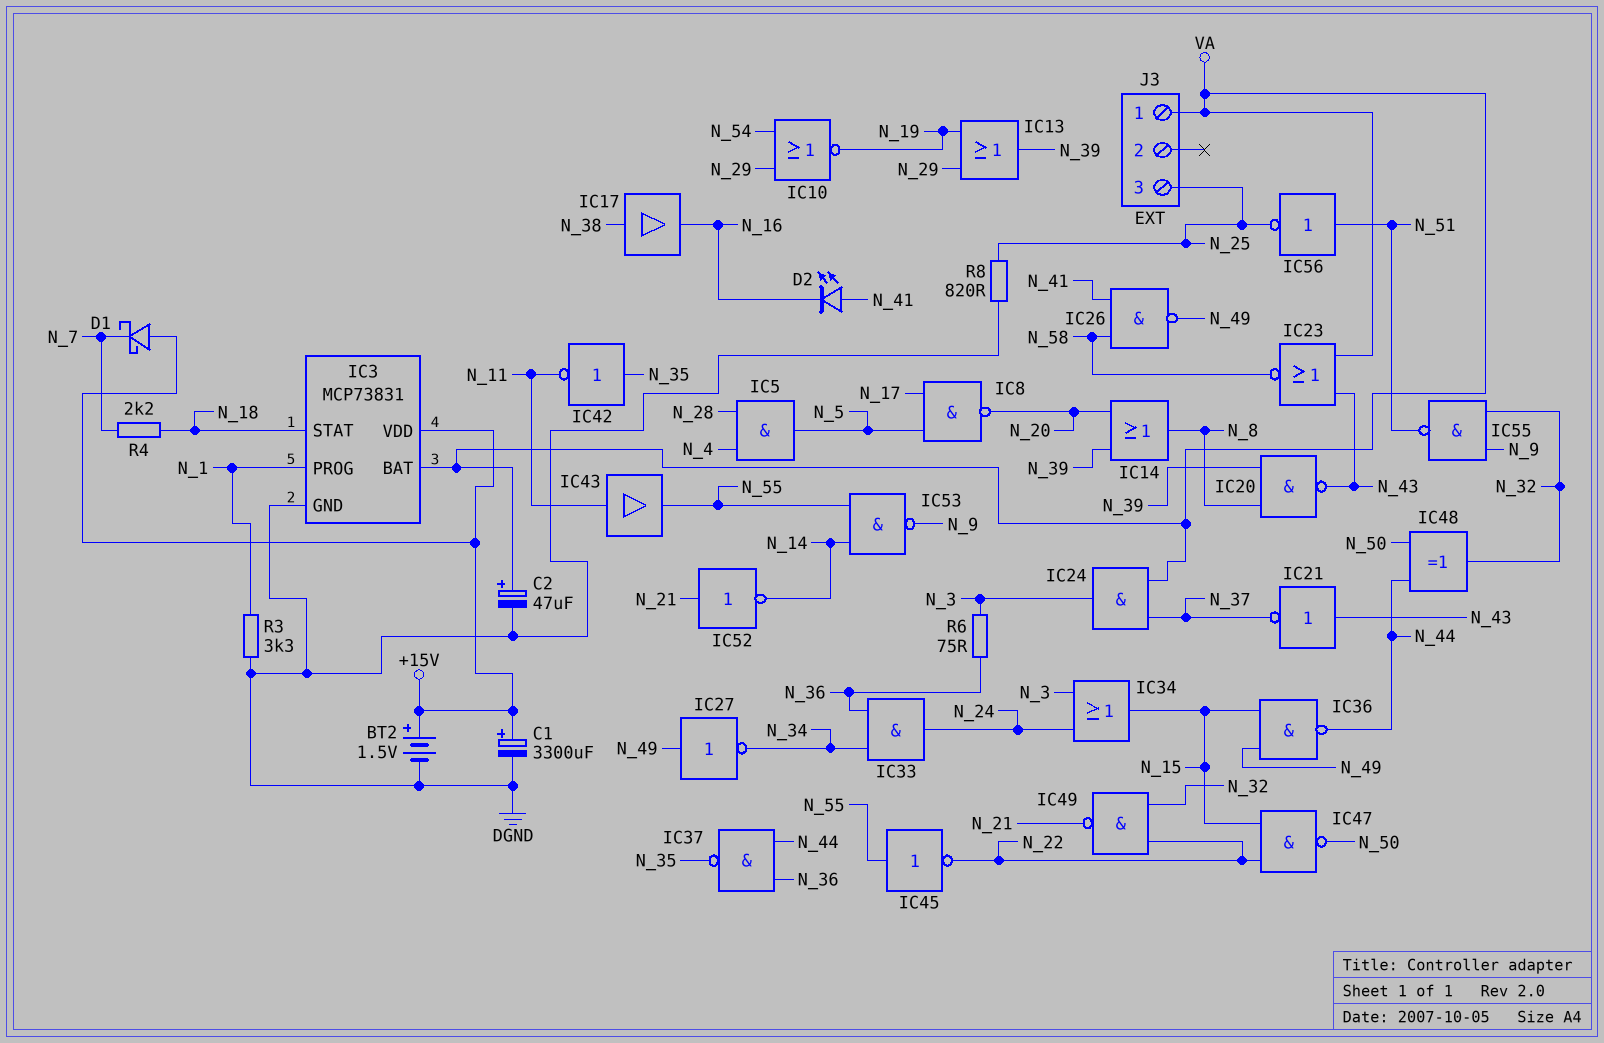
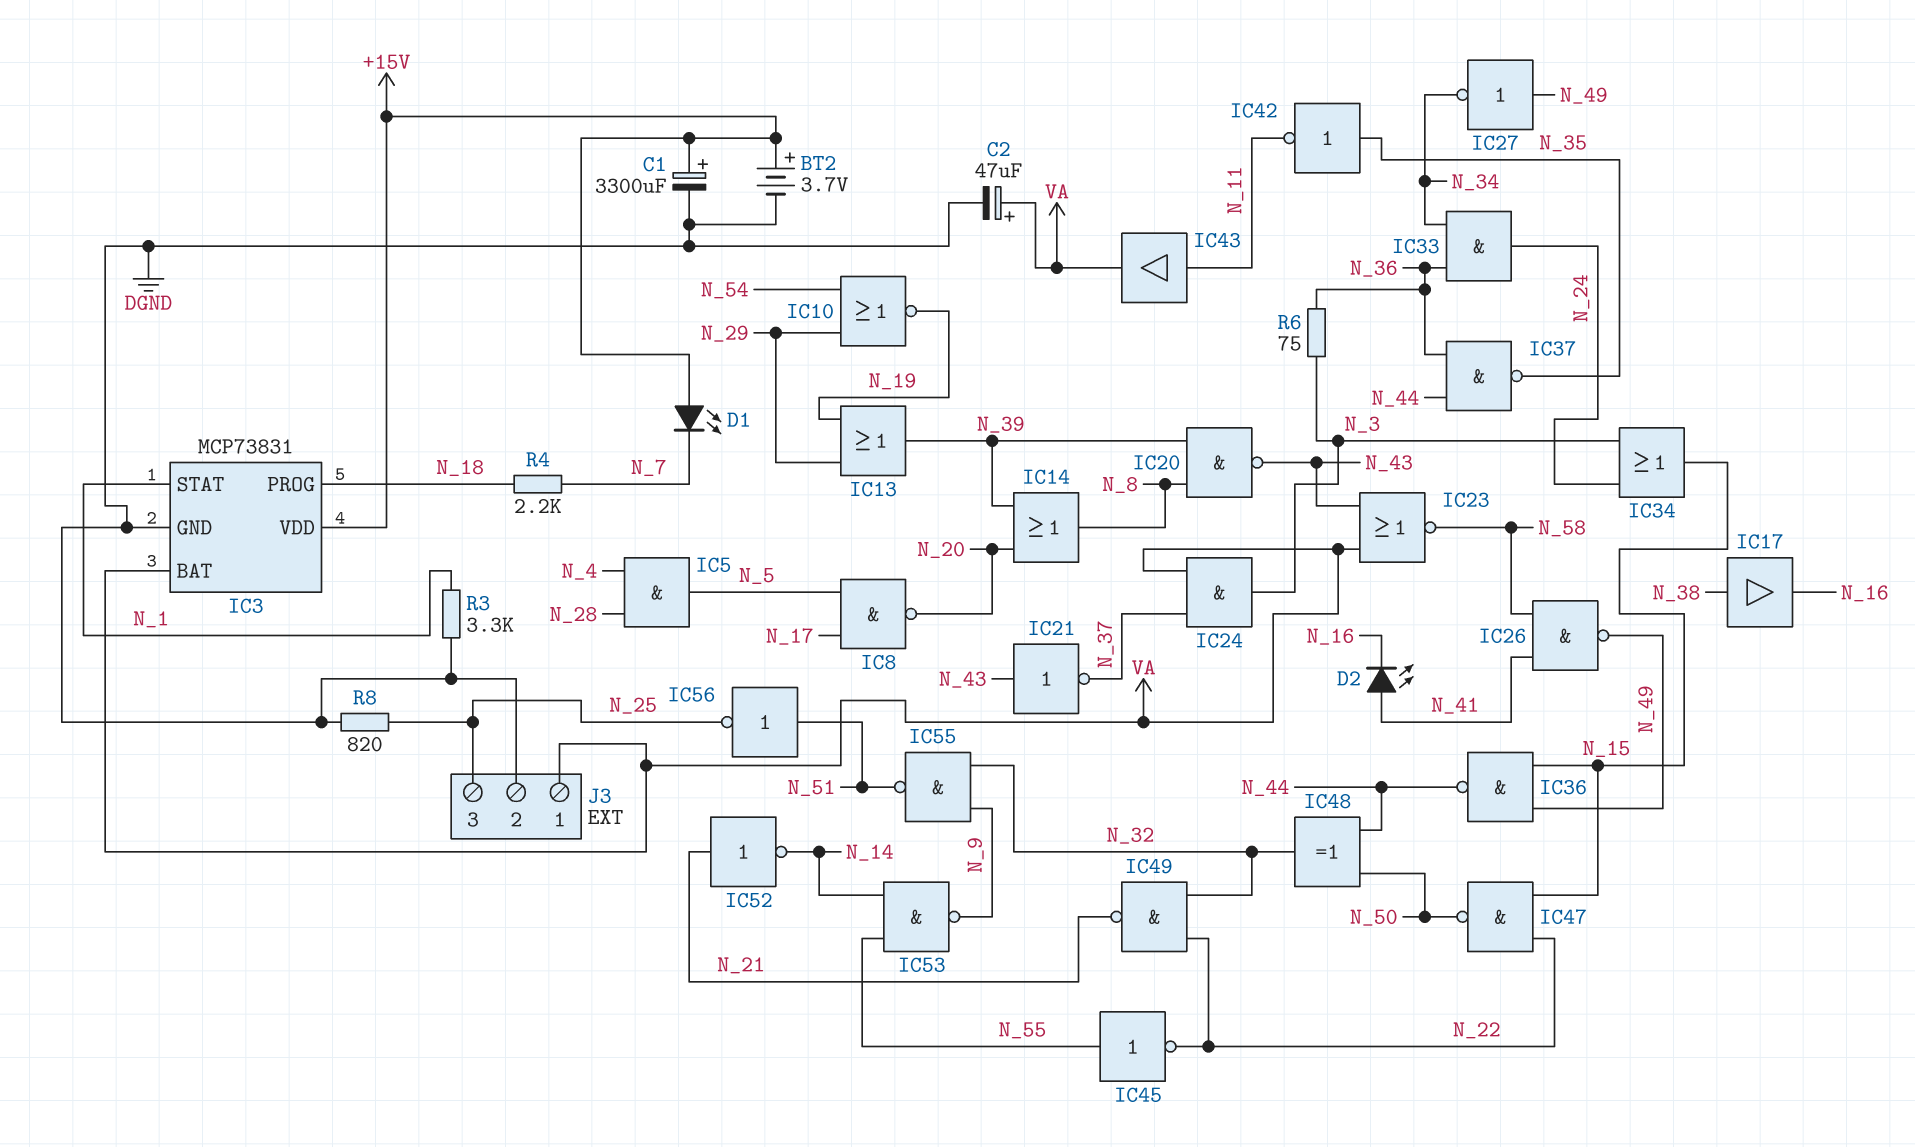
BT2: 1.5V (plus +15V, minus DGND) -> 3.7V (plus +15V, minus DGND)
D1: schottky (A +15V, K N_7) -> LED (A +15V, K N_7)
IC3 pin PROG: N_1 -> N_18
IC3 pin STAT: N_18 -> N_1
IC43: buffer (in N_11, out N_55) -> buffer (in N_11, out VA)
J3 pin 2: none -> DGND

